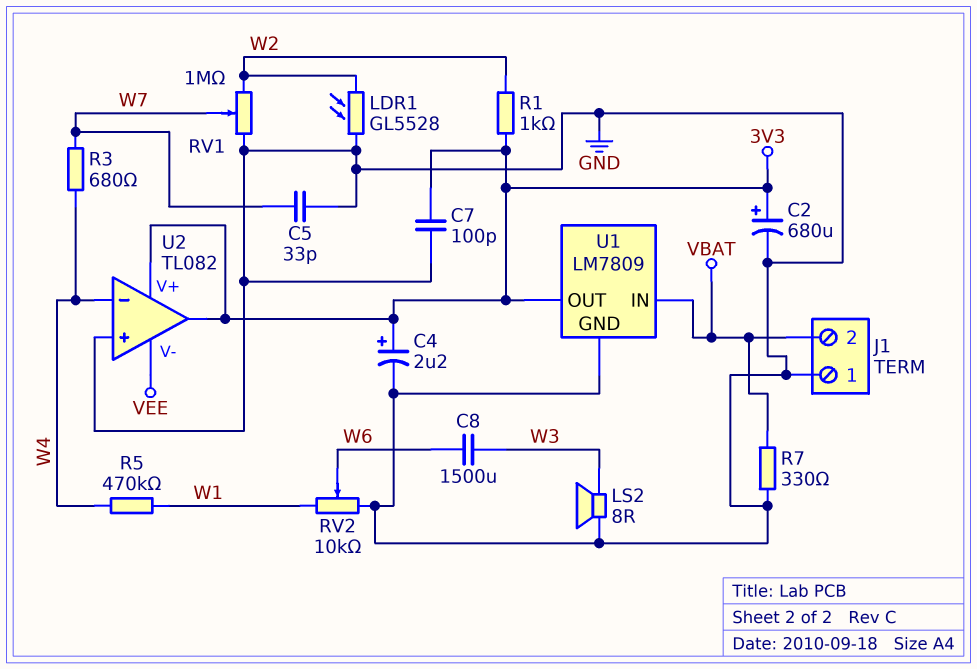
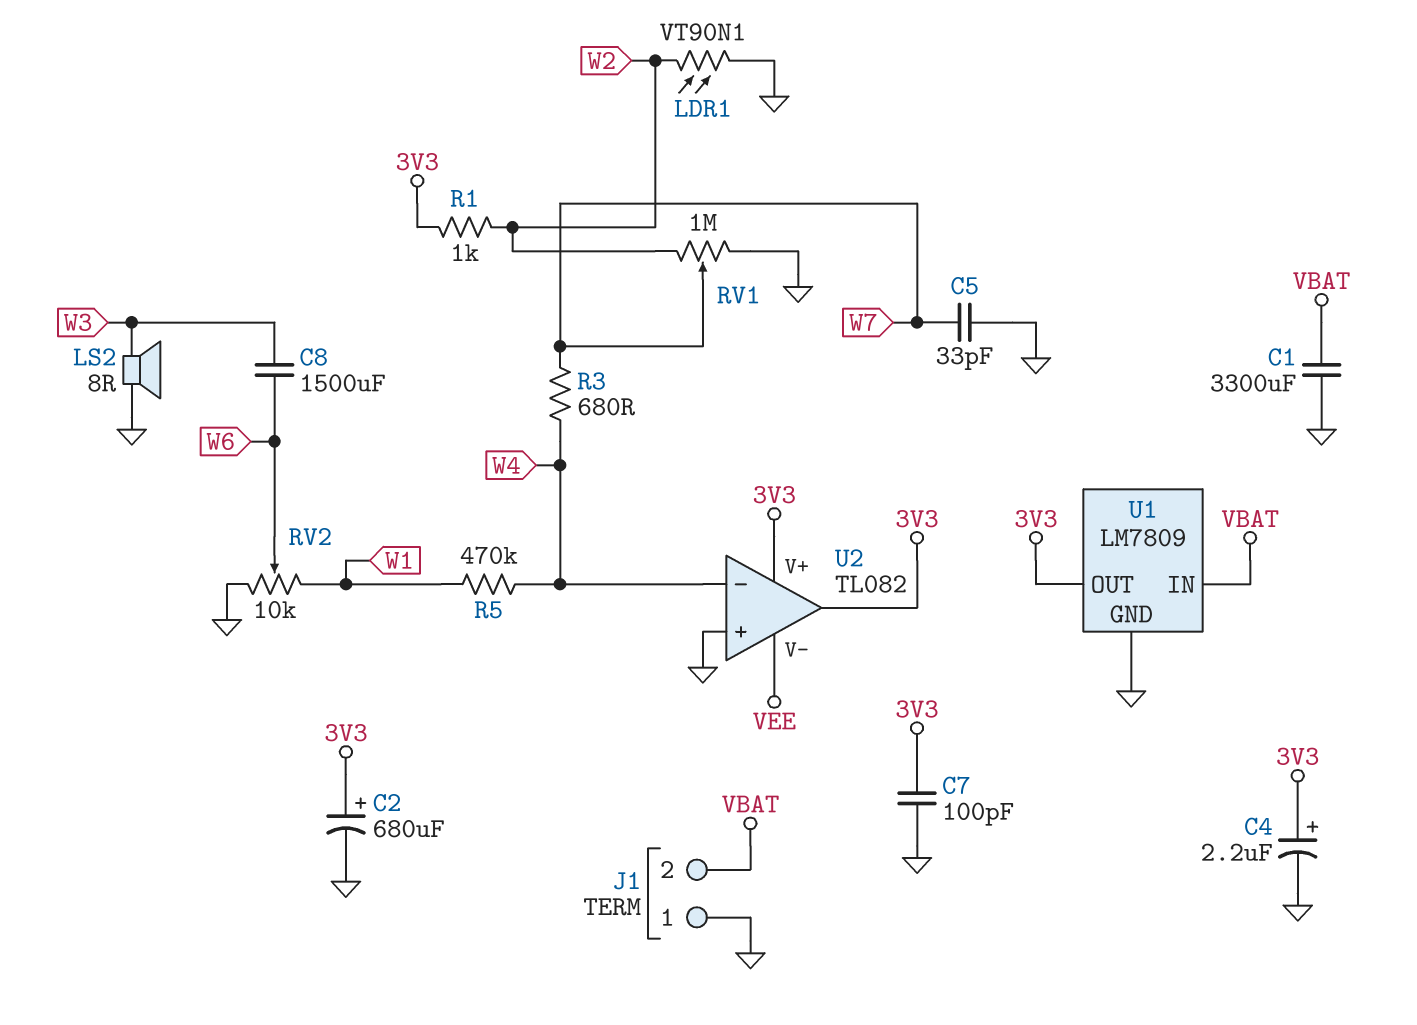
C1: none -> 3300uF (GND, VBAT)
LDR1: GL5528 (GND, W2) -> VT90N1 (GND, W2)
R7: 330 (GND, VBAT) -> none

